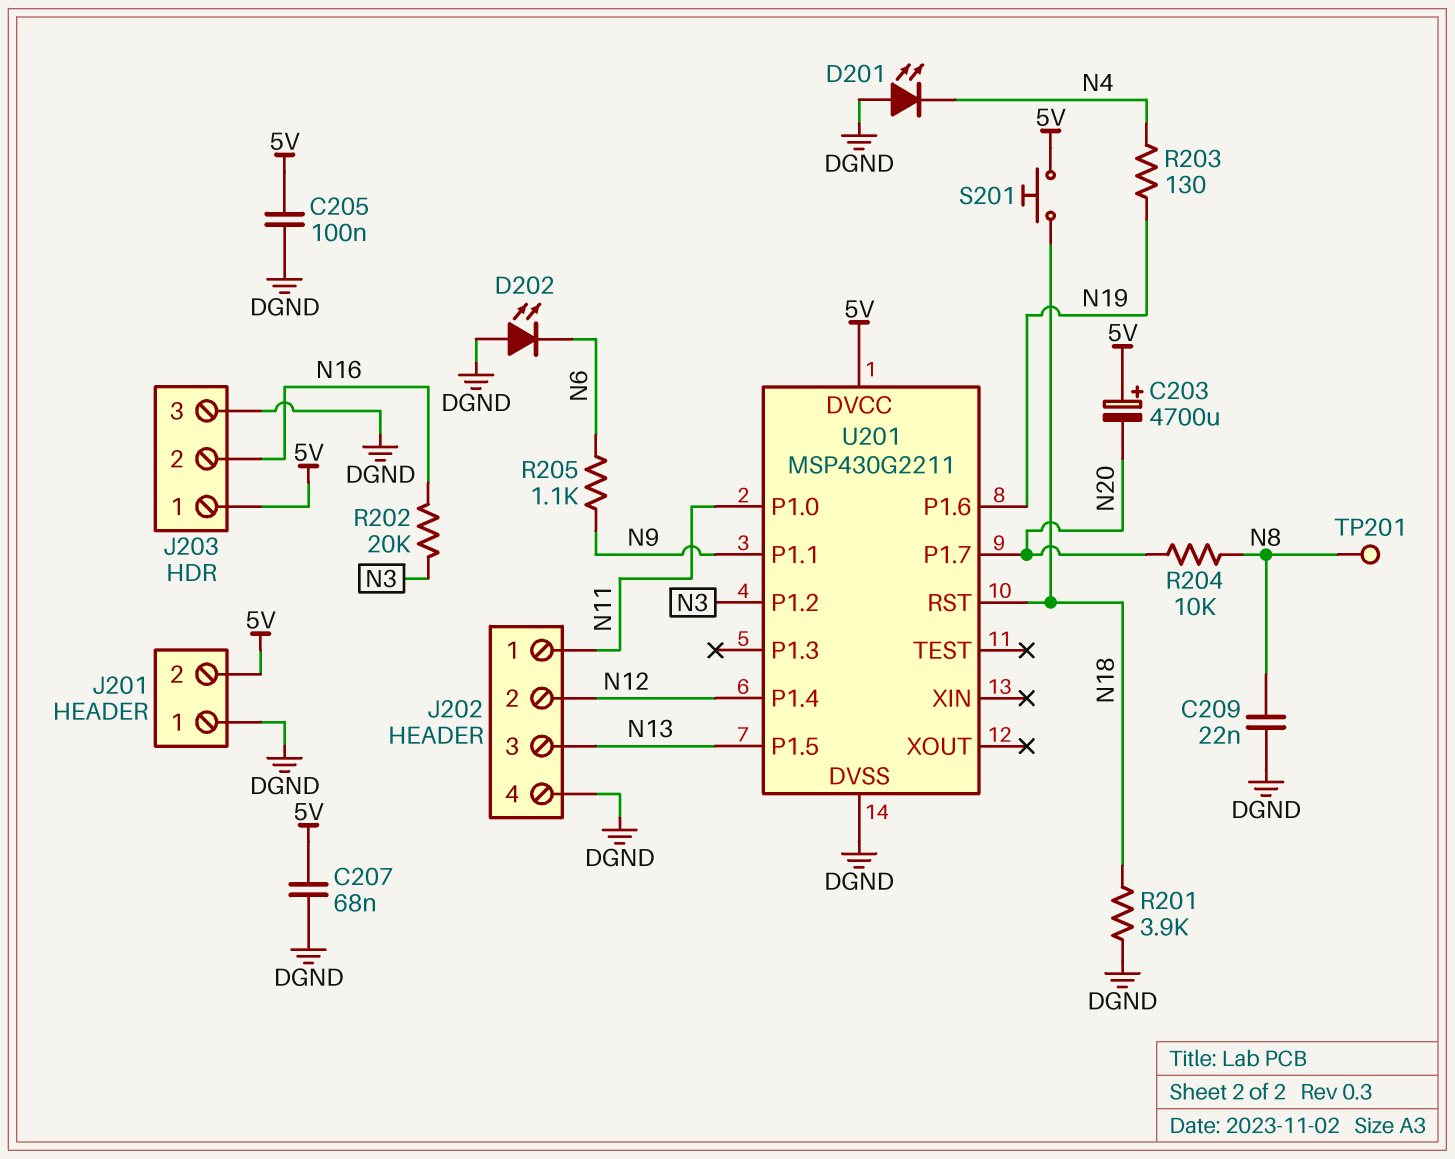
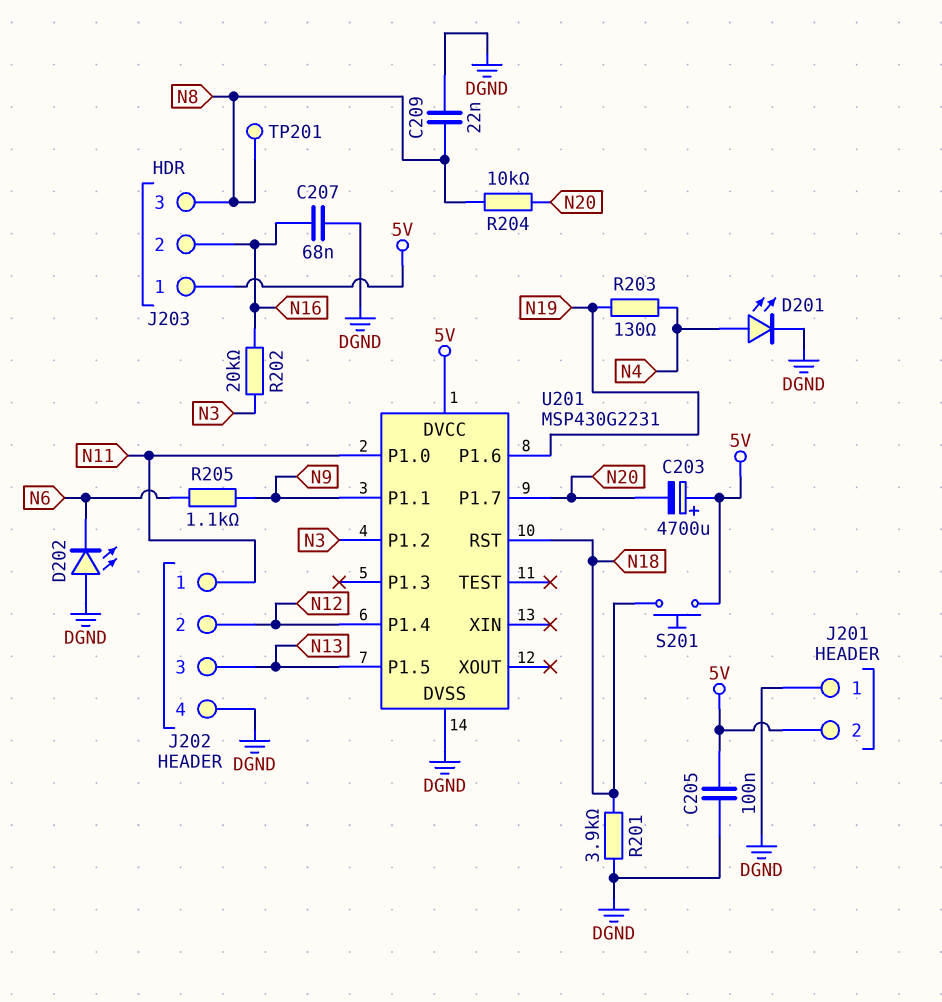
C207: 68nF (5V, DGND) -> 68nF (DGND, N16)
D201: LED (A DGND, K N4) -> LED (A N4, K DGND)
J203 pin 3: DGND -> N8
U201: MSP430G2211 -> MSP430G2231

